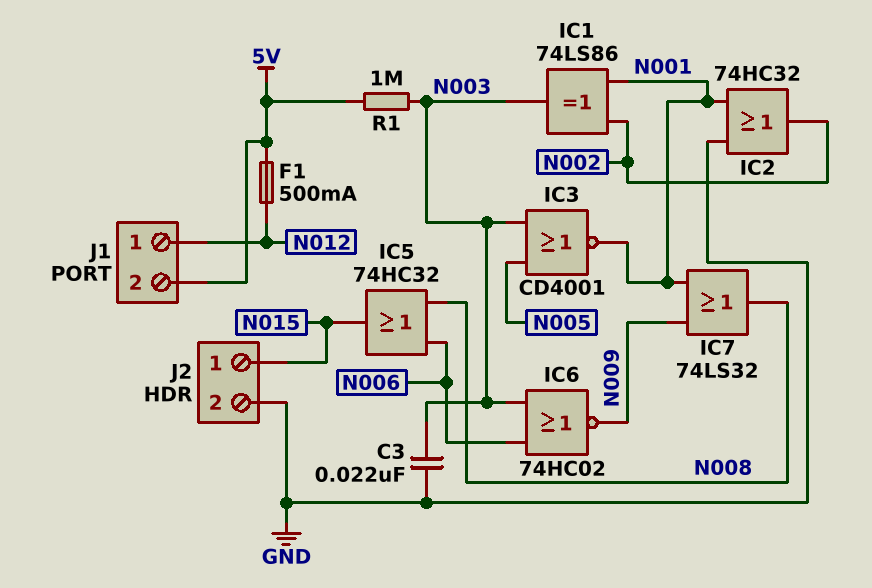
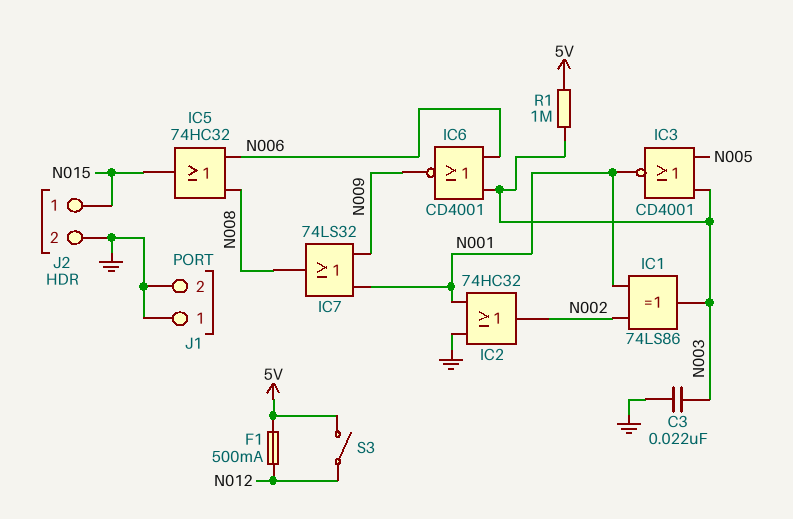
IC6: NOR 74HC02 (in N003, in N006, out N009) -> NOR CD4001 (in N003, in N006, out N009)
J1 pin 1: N012 -> GND
J1 pin 2: 5V -> GND
S3: none -> switch (5V, N012)

